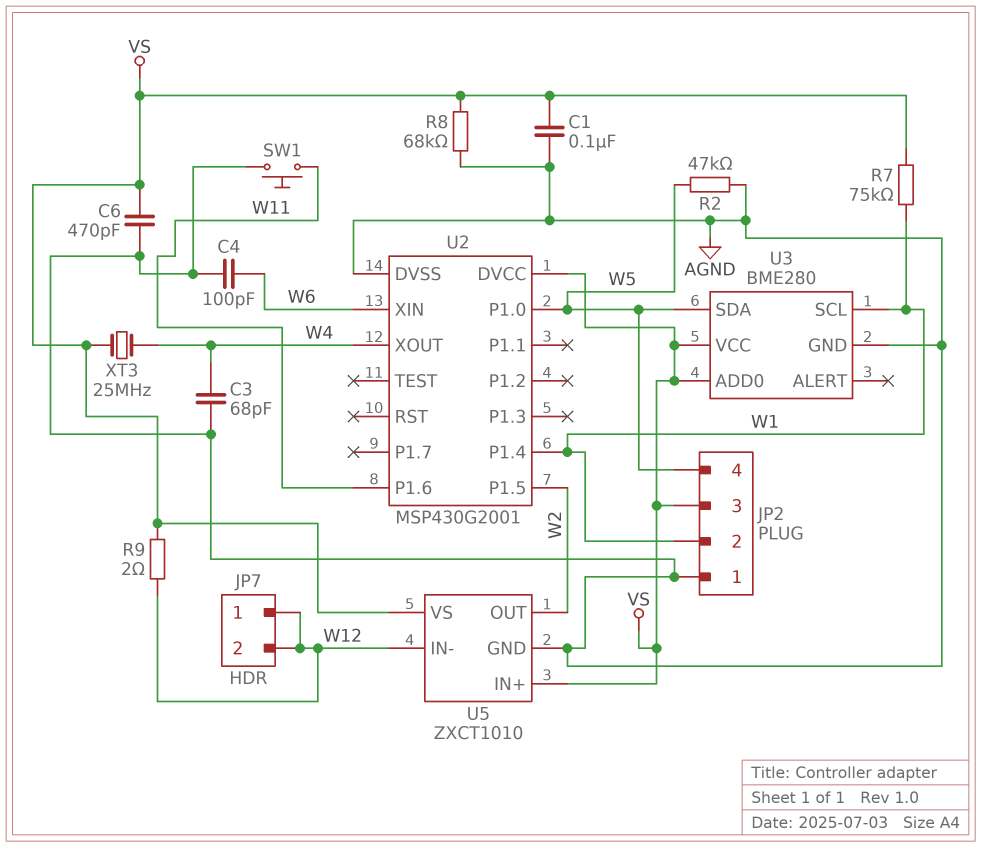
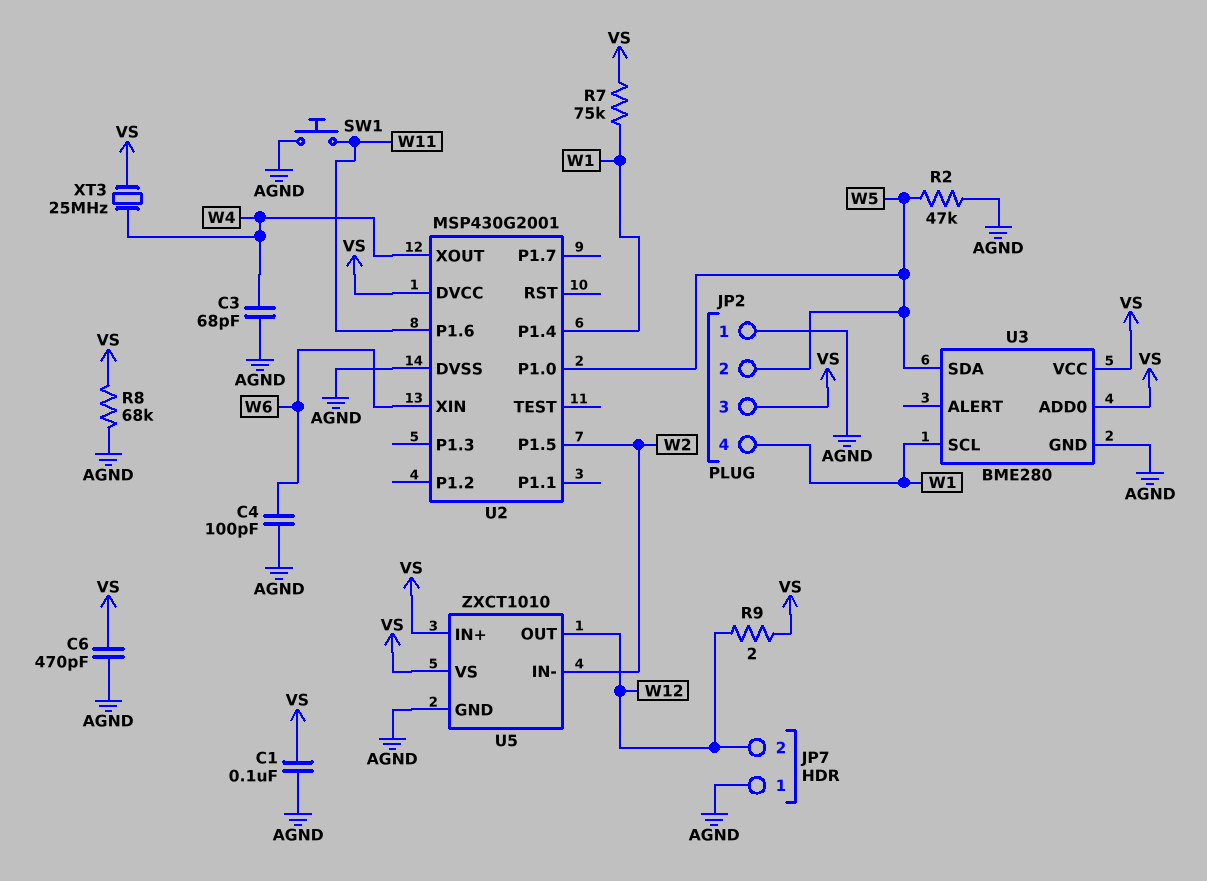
JP2 pin 2: W1 -> W5
JP2 pin 4: W5 -> W1
JP7 pin 1: W12 -> AGND
U5 pin IN-: W12 -> W2
U5 pin OUT: W2 -> W12

